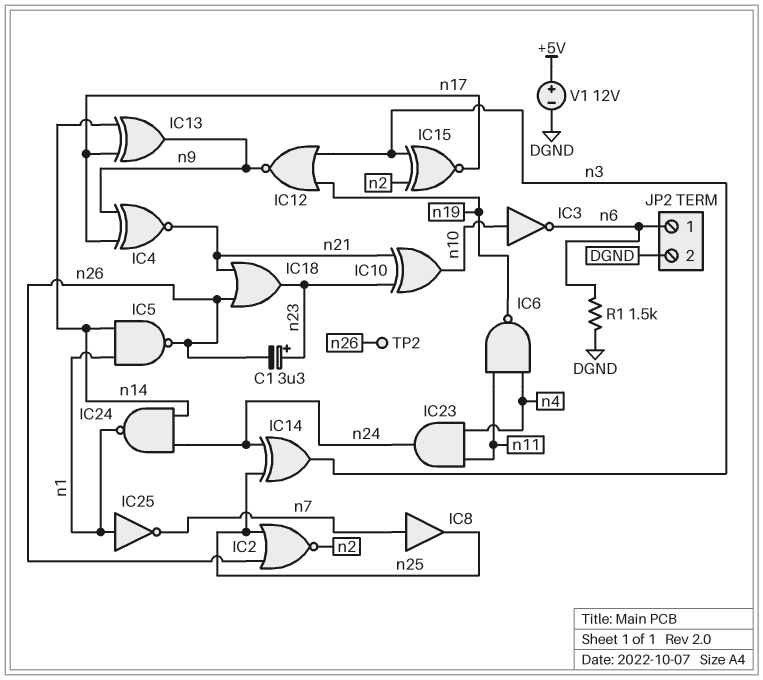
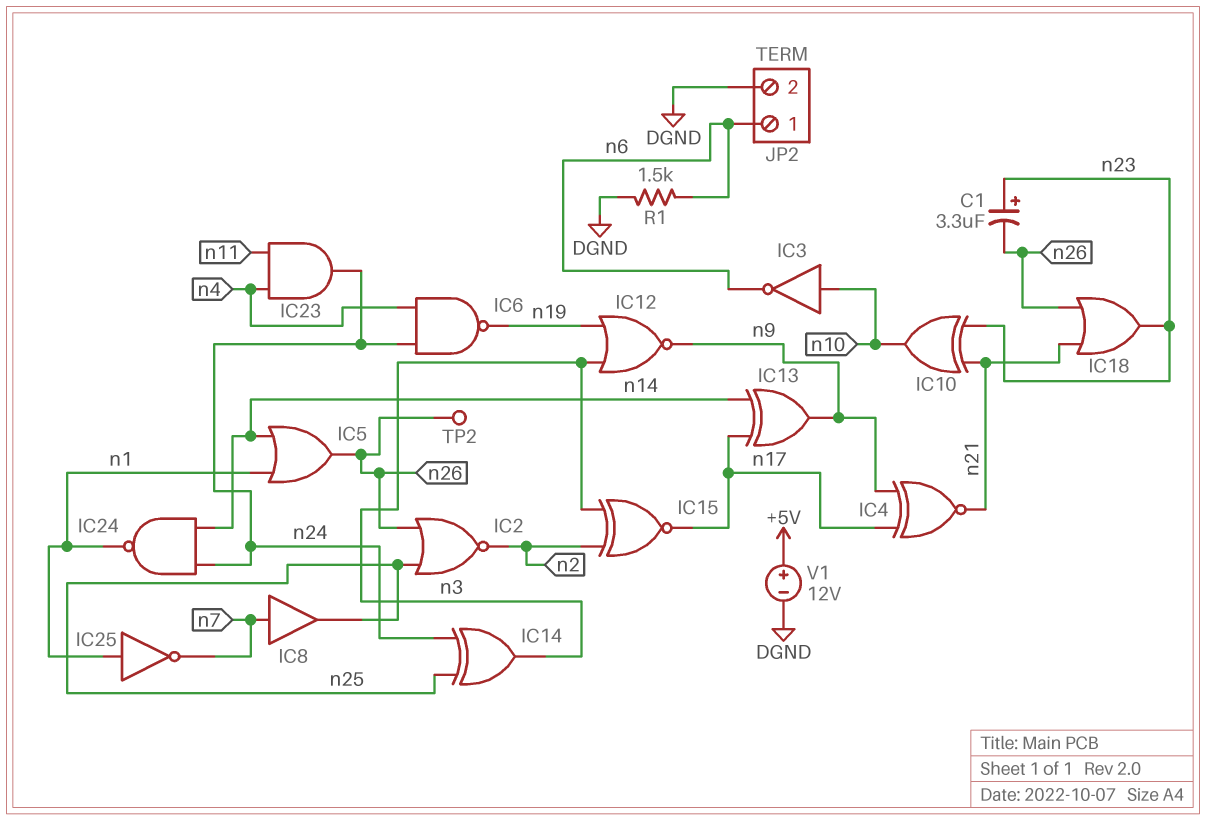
IC5: NAND (in n1, in n14, out n26) -> OR (in n1, in n14, out n26)
IC6: NAND (in n4, in n11, out n19) -> NAND (in n4, in n24, out n19)

